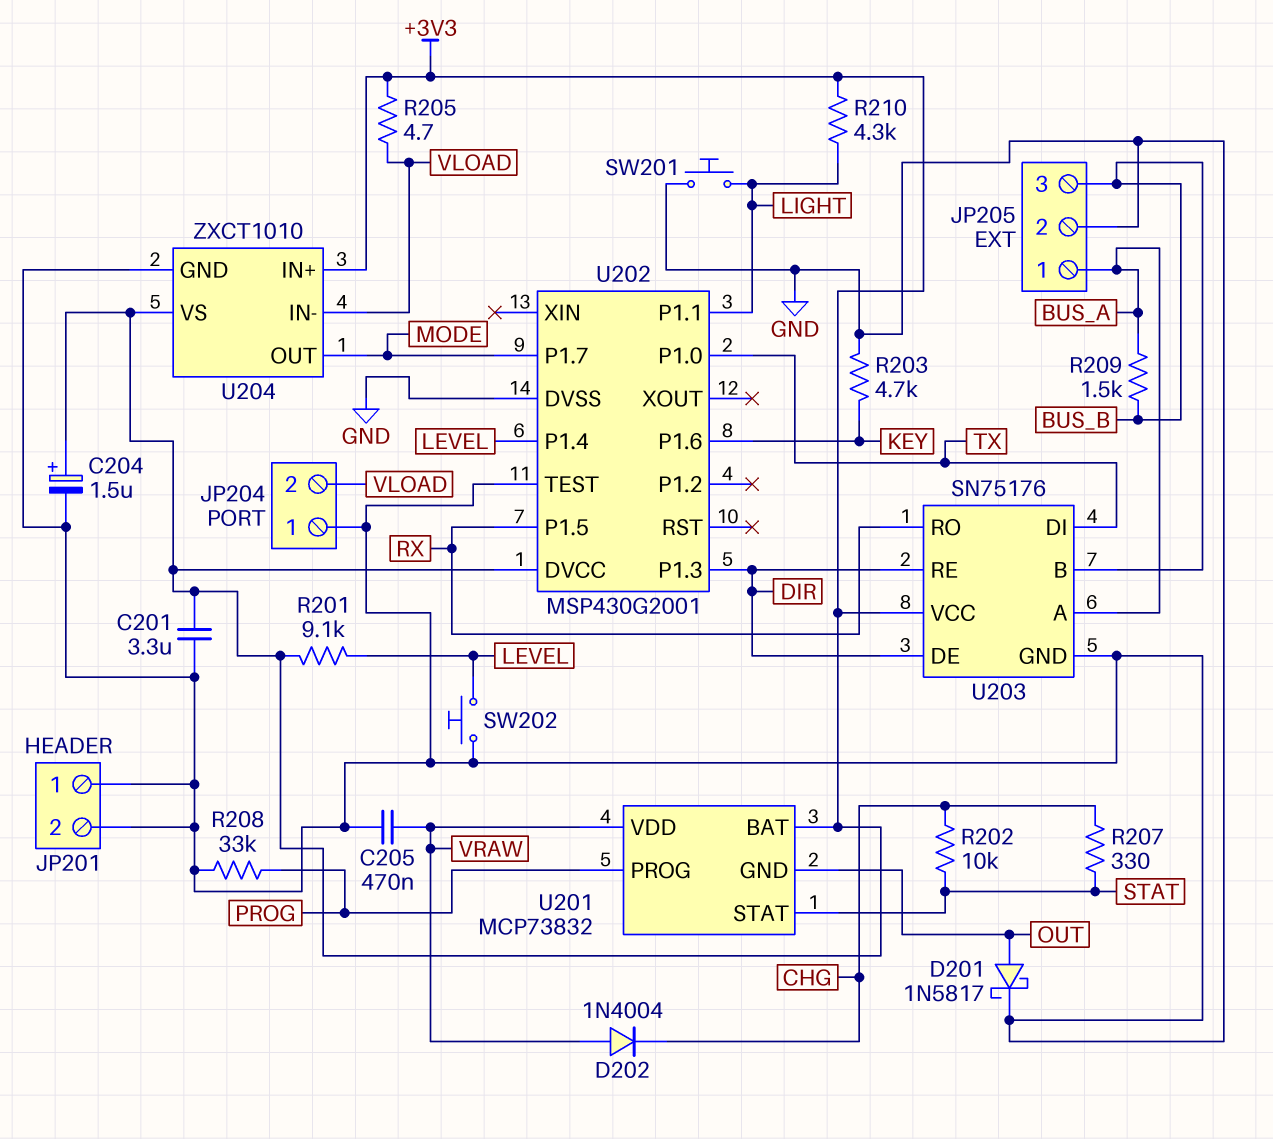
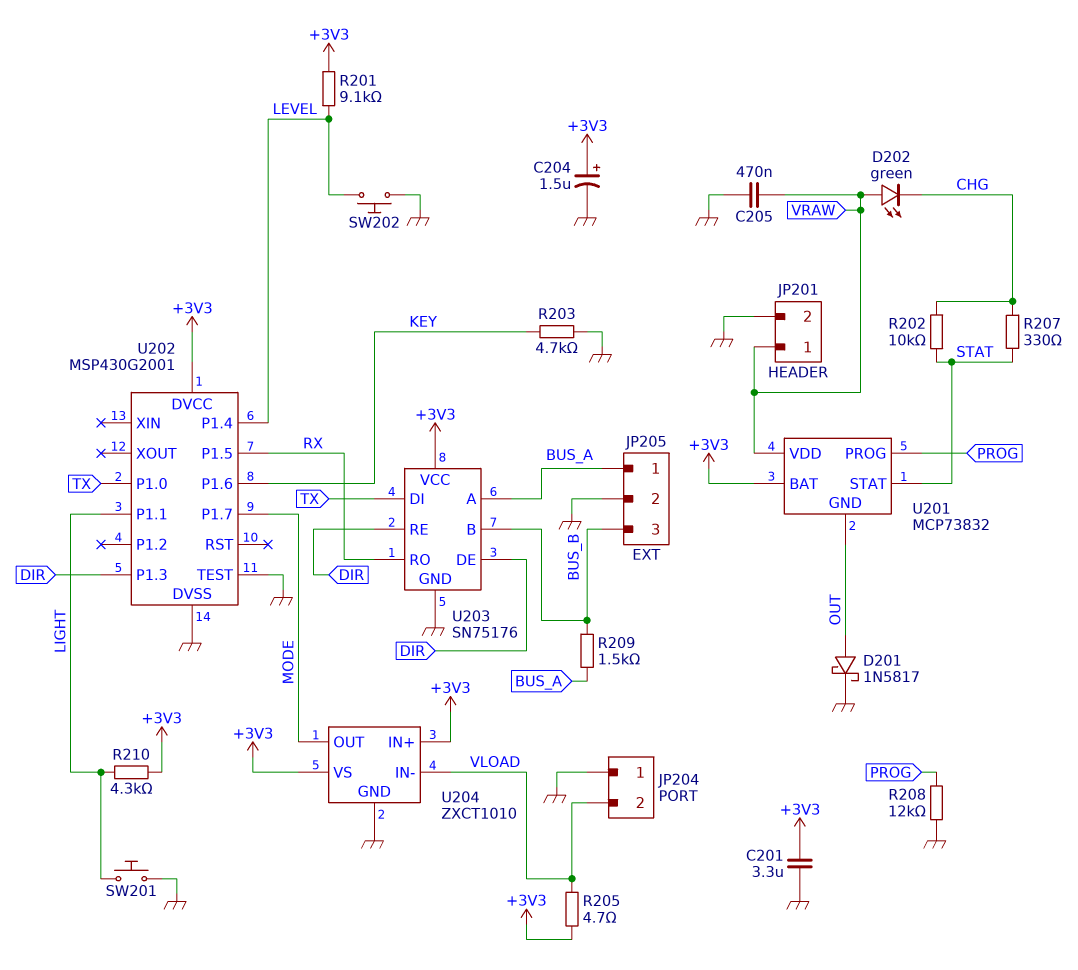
D202: diode 1N4004 (A VRAW, K CHG) -> LED green (A VRAW, K CHG)
JP201 pin 1: GND -> VRAW
R208: 33k (GND, PROG) -> 12k (GND, PROG)

